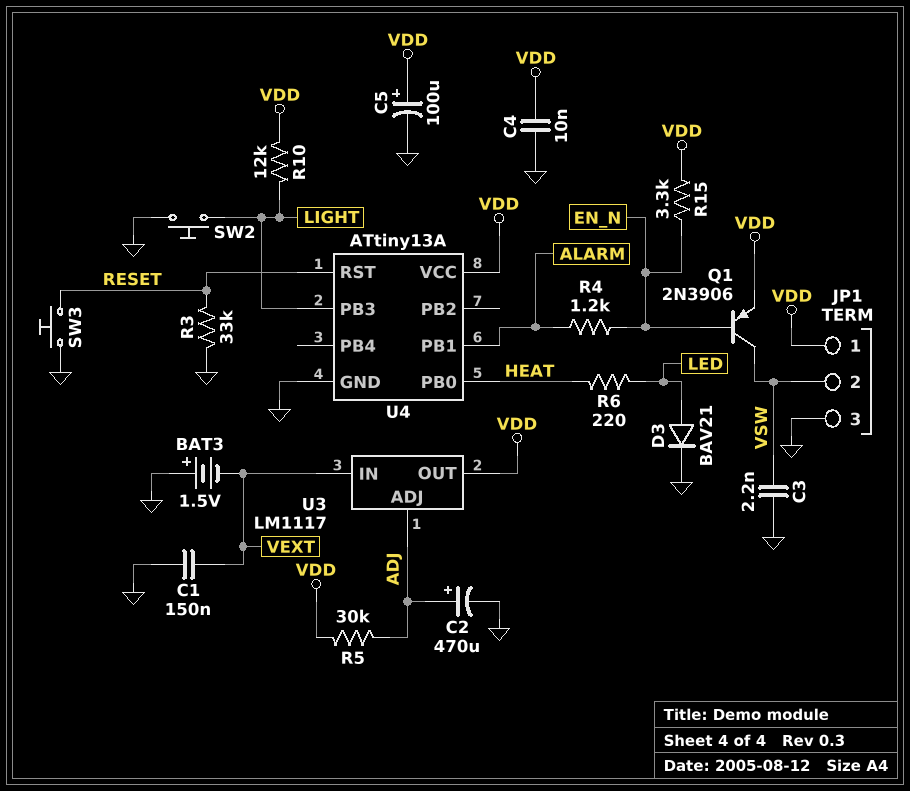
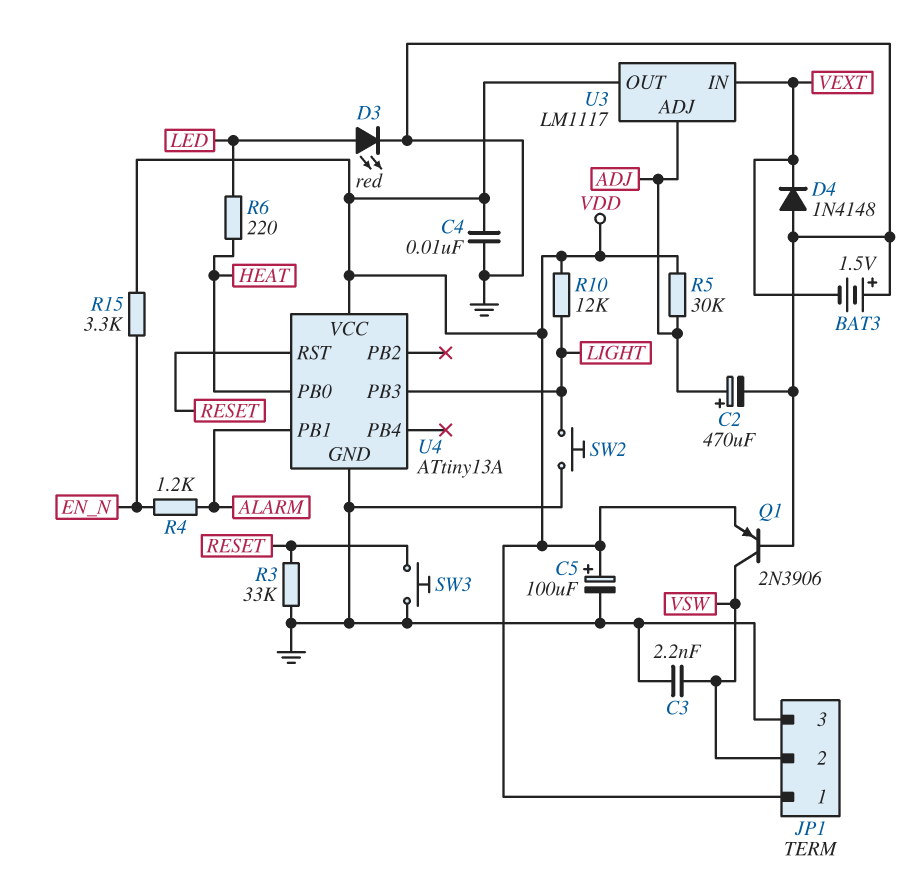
C1: 150nF (GND, VEXT) -> none
D3: diode BAV21 (A LED, K GND) -> LED red (A LED, K GND)
D4: none -> diode 1N4148 (A GND, K VEXT)
Q1: PNP 2N3906 (B EN_N, C VSW, E VDD) -> PNP 2N3906 (B GND, C VSW, E VDD)

